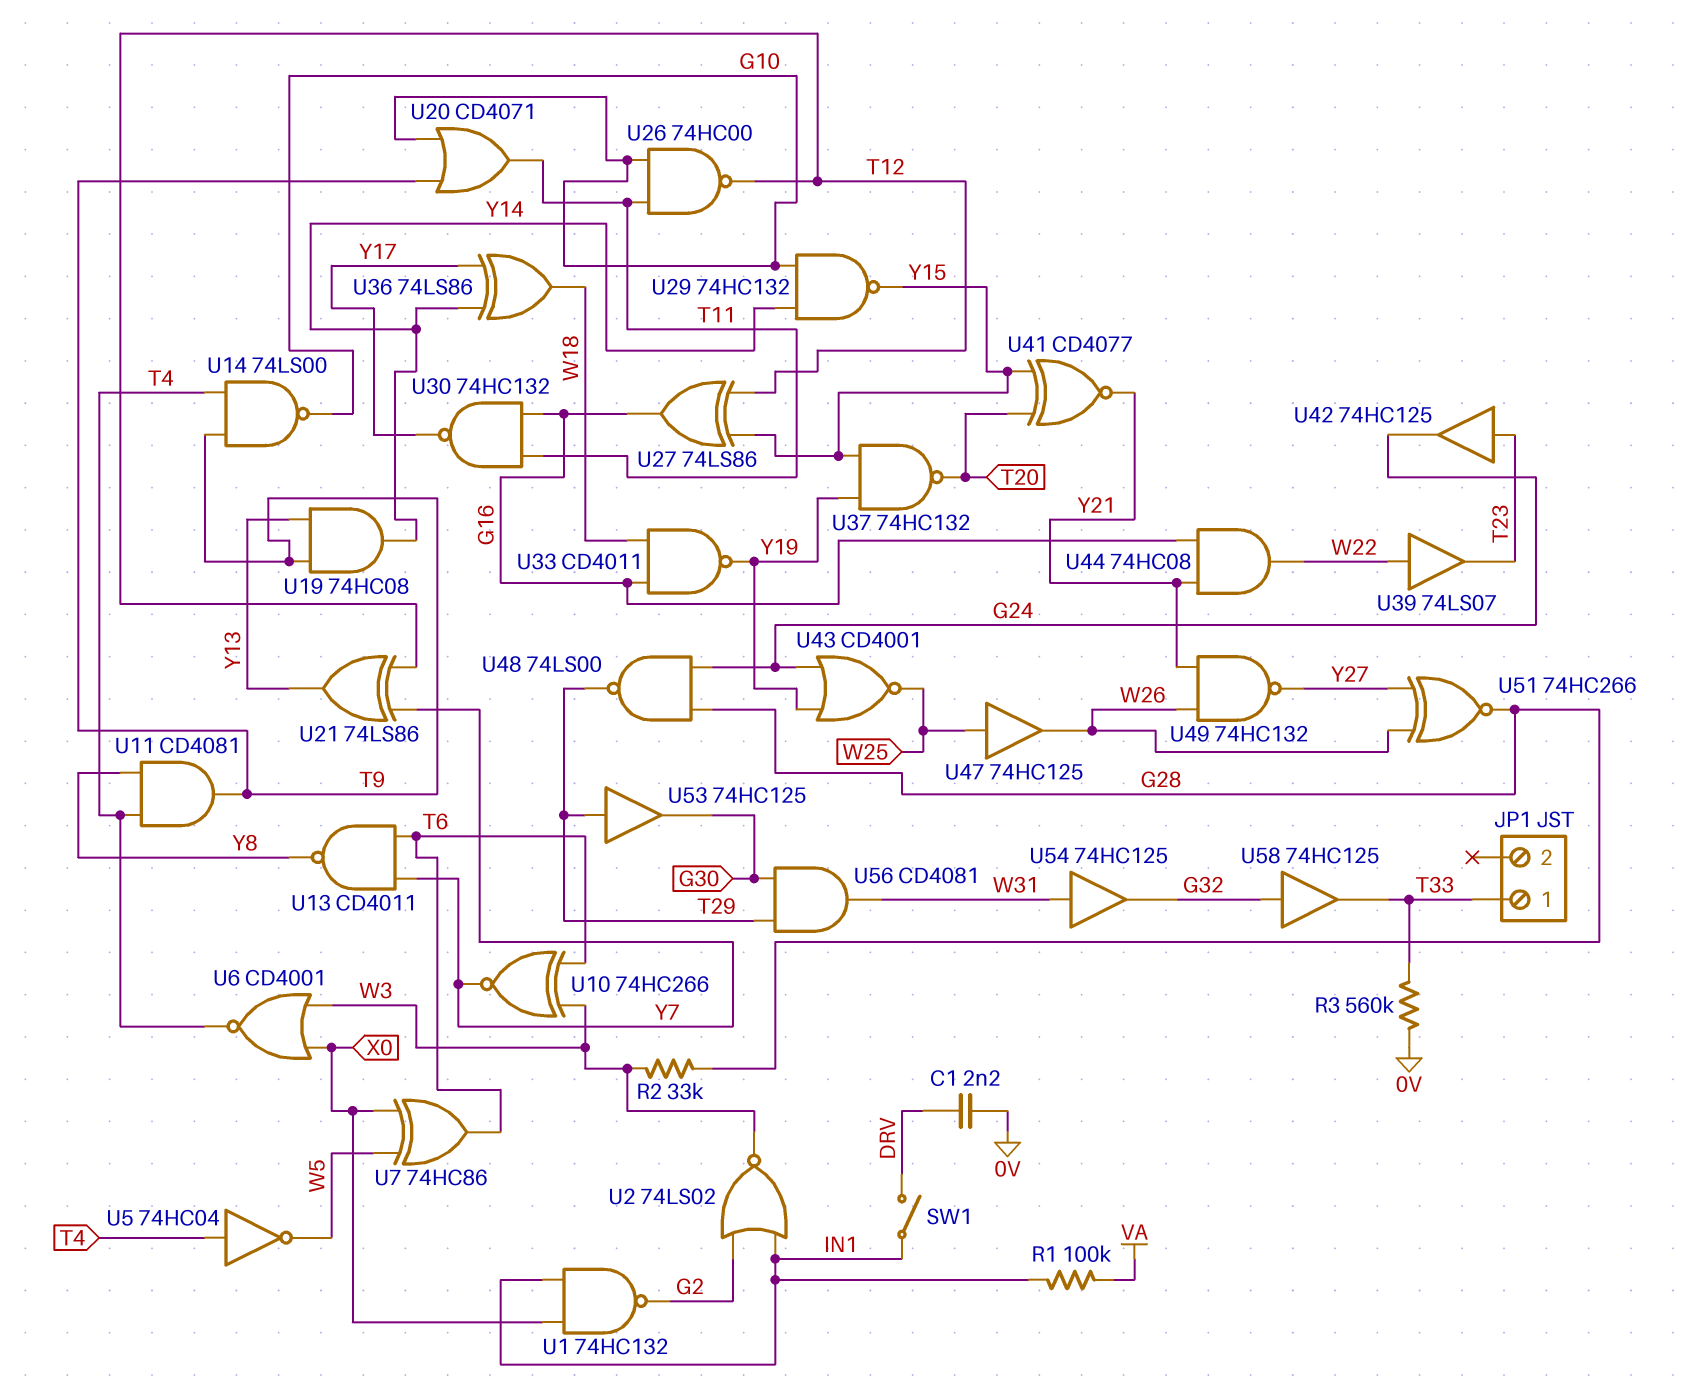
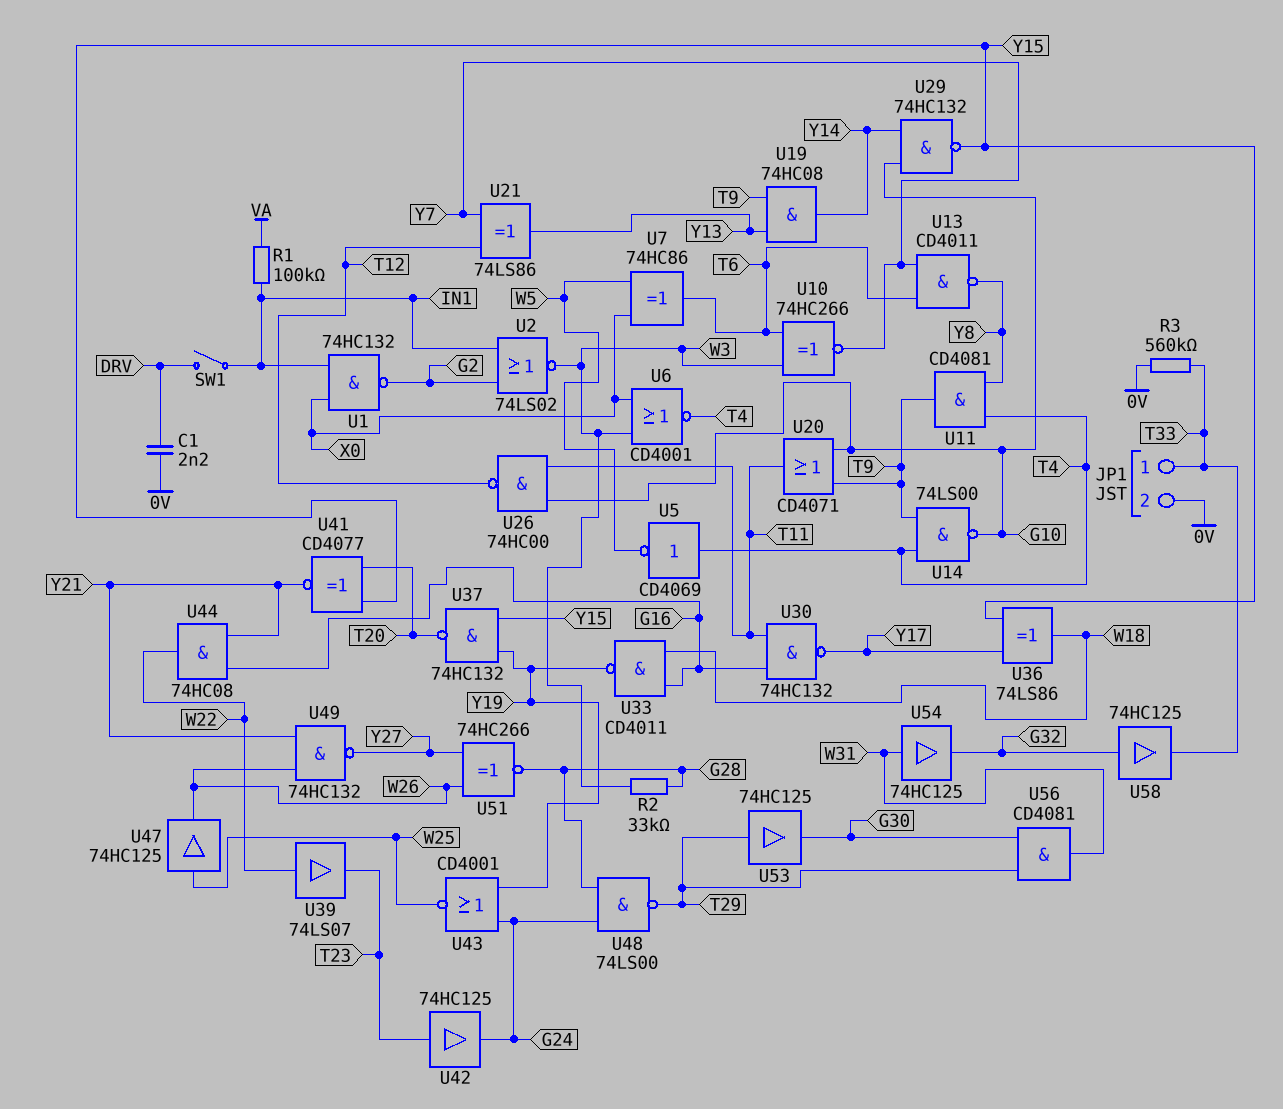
JP1 pin 2: none -> 0V
U5: NOT 74HC04 (in T4, out W5) -> NOT CD4069 (in T4, out W5)
U27: XOR 74LS86 (in T12, in Y15, out G16) -> none
U36: XOR 74LS86 (in Y14, in Y17, out W18) -> XOR 74LS86 (in Y15, in Y17, out W18)

